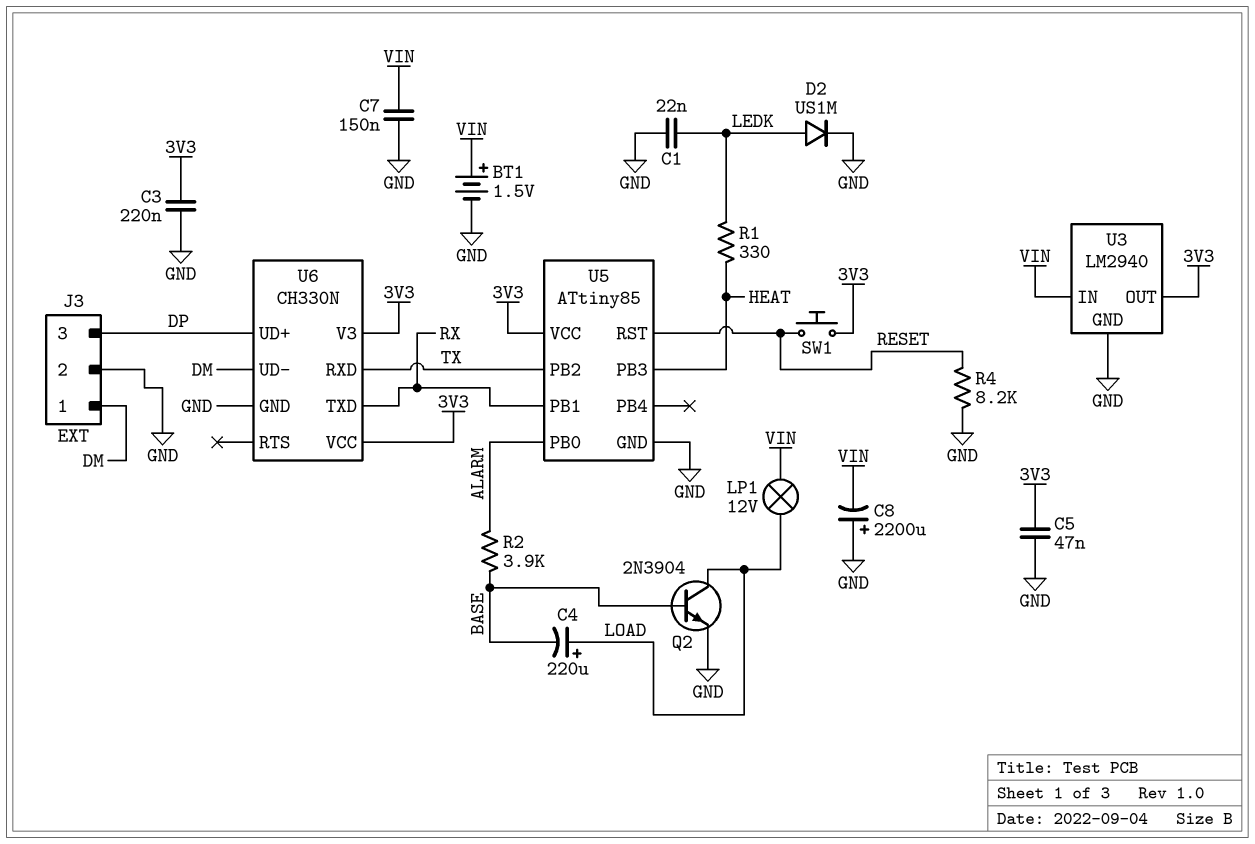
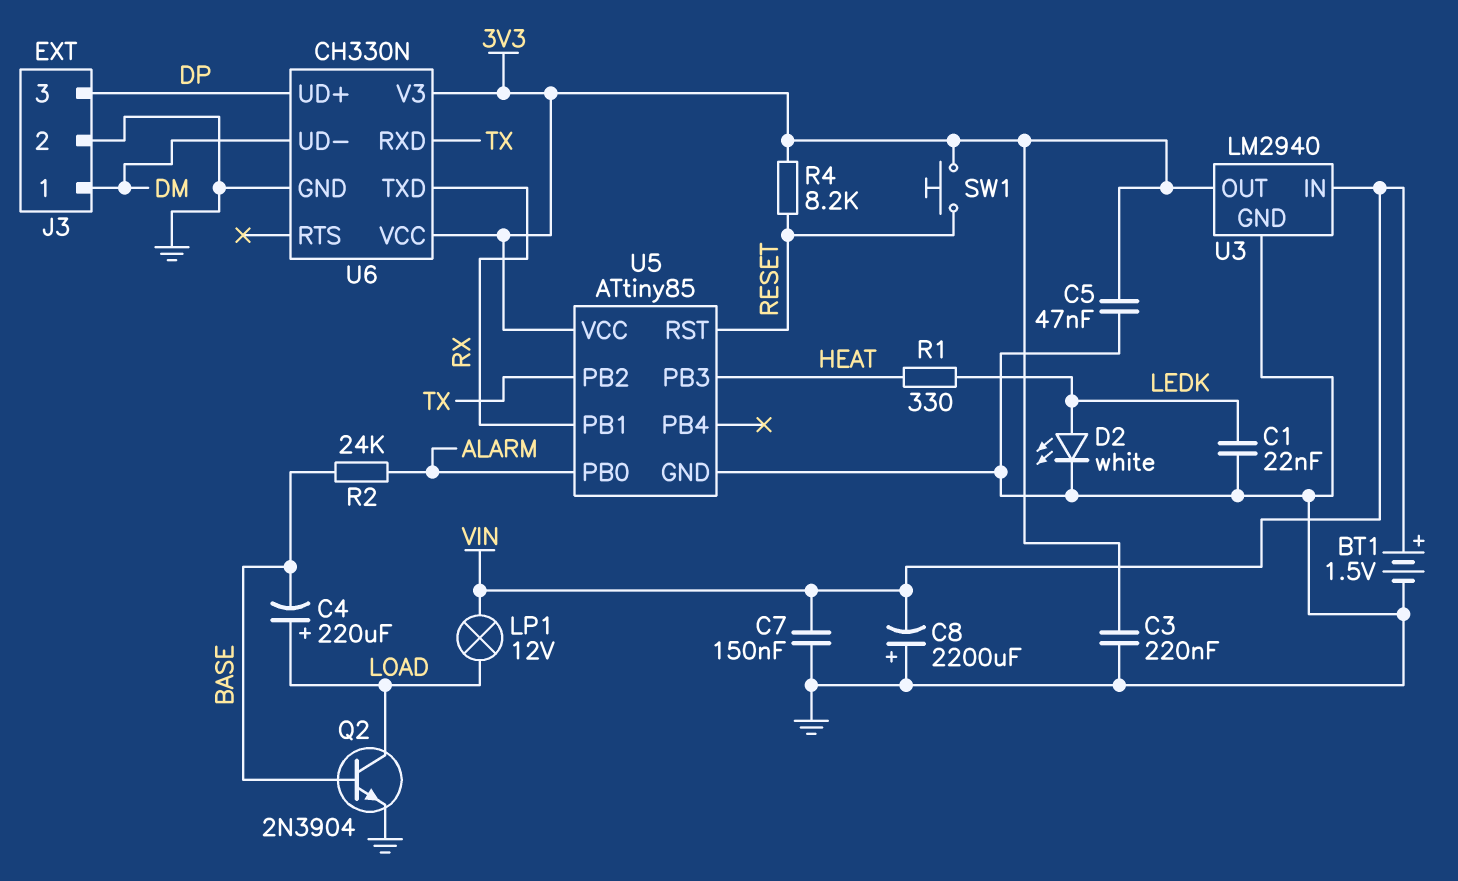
D2: diode US1M (A LEDK, K GND) -> LED white (A LEDK, K GND)
R2: 3.9k (ALARM, BASE) -> 24k (ALARM, BASE)
R4: 8.2k (GND, RESET) -> 8.2k (3V3, RESET)

